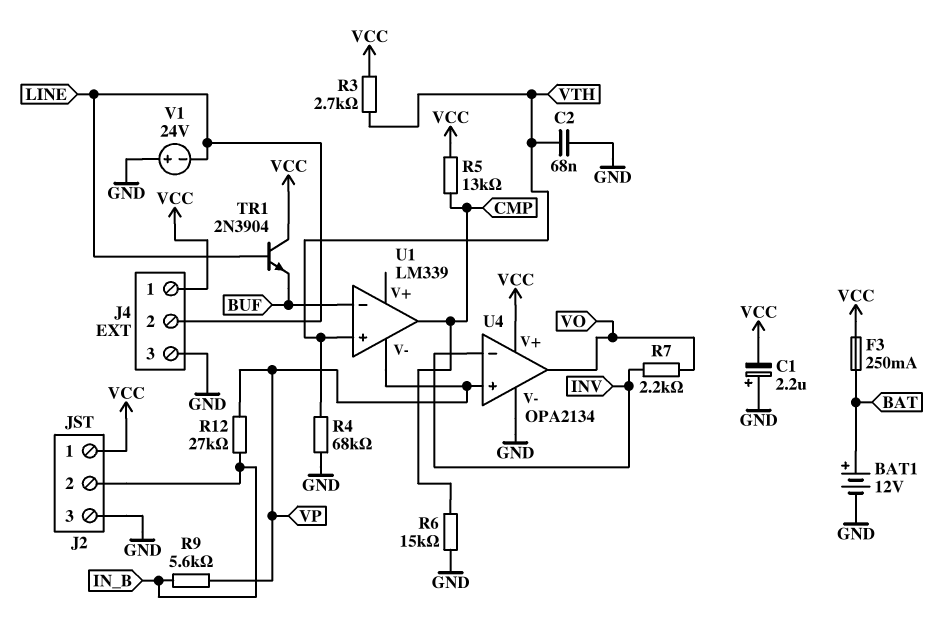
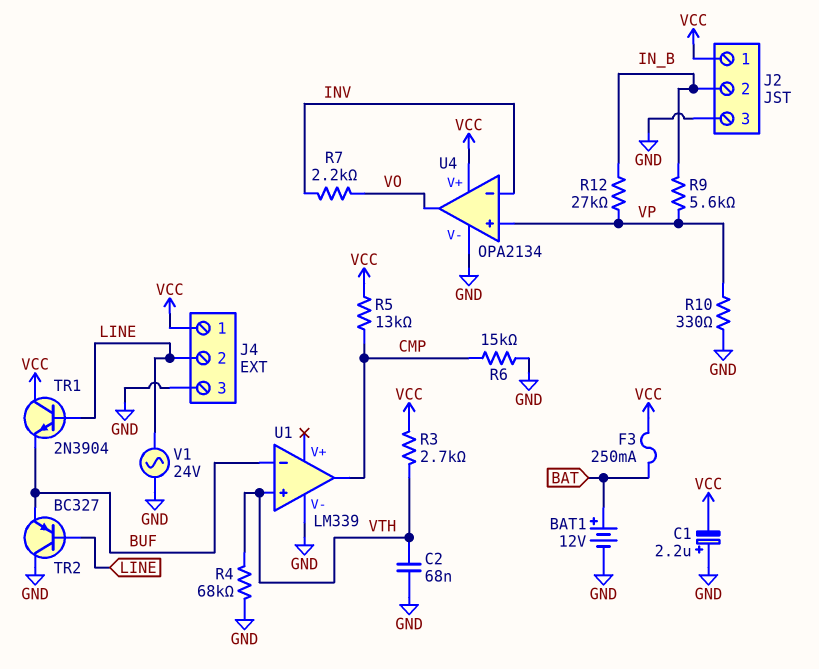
R10: none -> 330 (GND, VP)
TR2: none -> PNP BC327 (B LINE, C GND, E BUF)
U1 pin V-: VP -> GND
V1: 24V (plus GND, minus LINE) -> AC 24V (GND, LINE)

